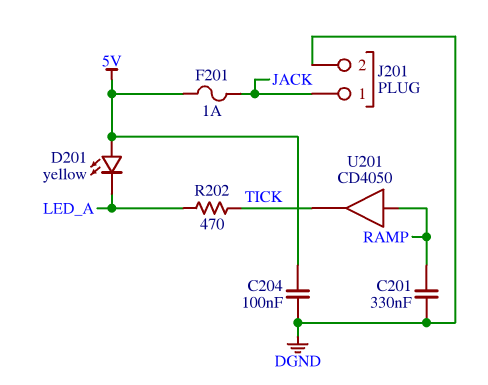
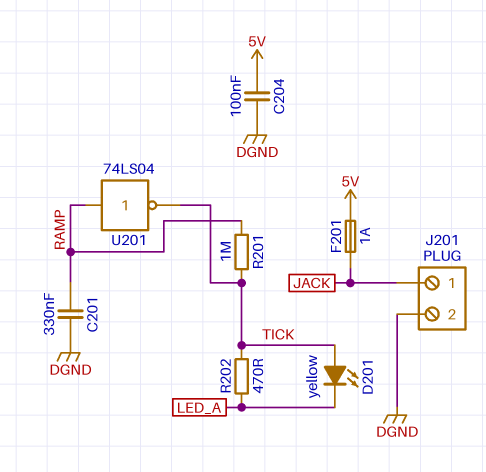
D201: LED yellow (A 5V, K LED_A) -> LED yellow (A TICK, K LED_A)
R201: none -> 1M (RAMP, TICK)
U201: buffer CD4050 (in RAMP, out TICK) -> NOT 74LS04 (in RAMP, out TICK)

